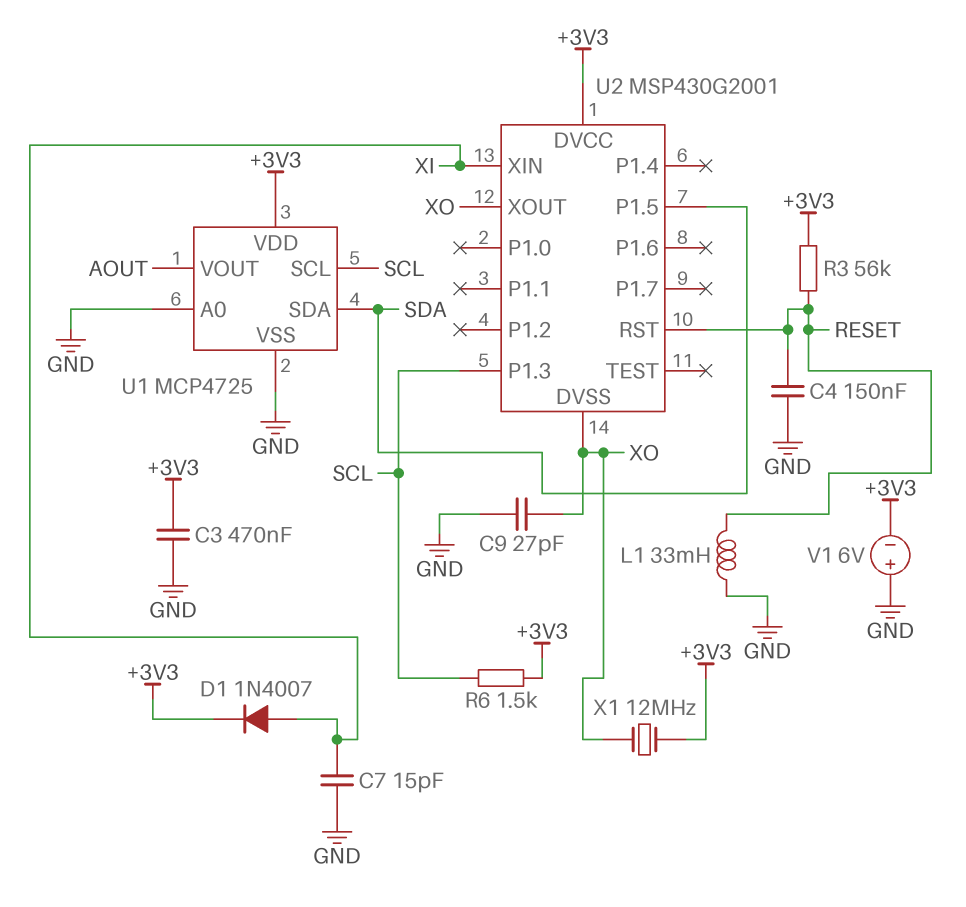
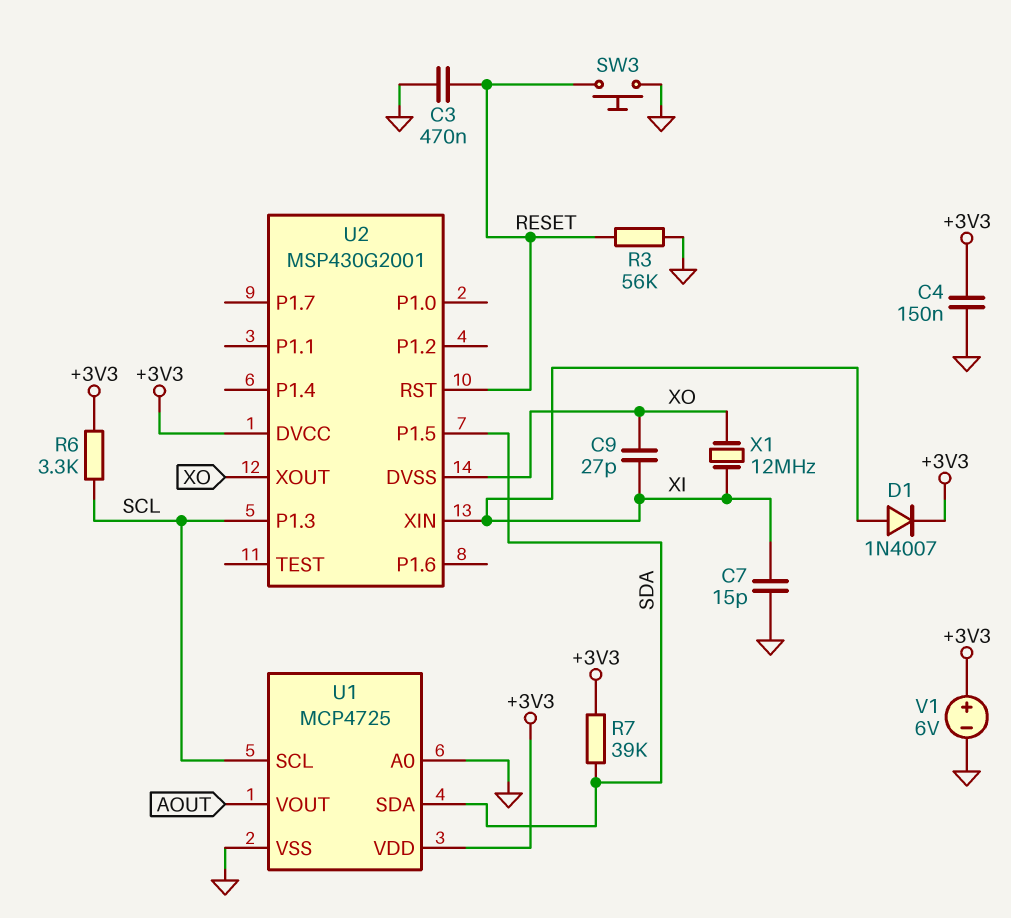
C3: 470nF (+3V3, GND) -> 470nF (GND, RESET)
C4: 150nF (GND, RESET) -> 150nF (+3V3, GND)
C9: 27pF (GND, XO) -> 27pF (XI, XO)
L1: 33mH (GND, RESET) -> none
R3: 56k (+3V3, RESET) -> 56k (GND, RESET)
R6: 1.5k (+3V3, SCL) -> 3.3k (+3V3, SCL)
R7: none -> 39k (+3V3, SDA)
SW3: none -> button (GND, RESET)
V1: 6V (plus GND, minus +3V3) -> 6V (plus +3V3, minus GND)
X1: 12MHz (+3V3, XO) -> 12MHz (XI, XO)

